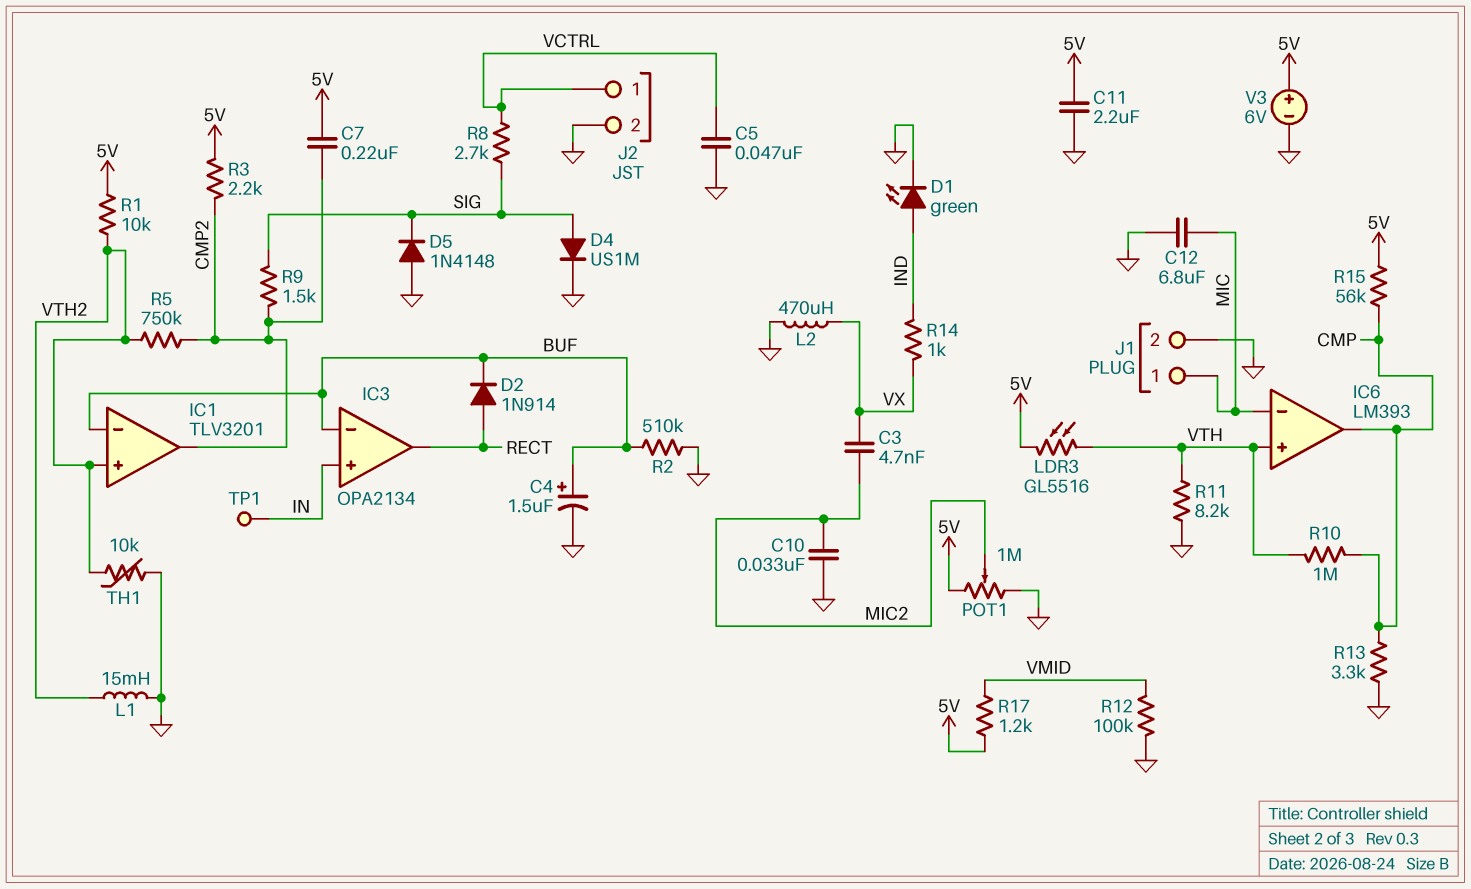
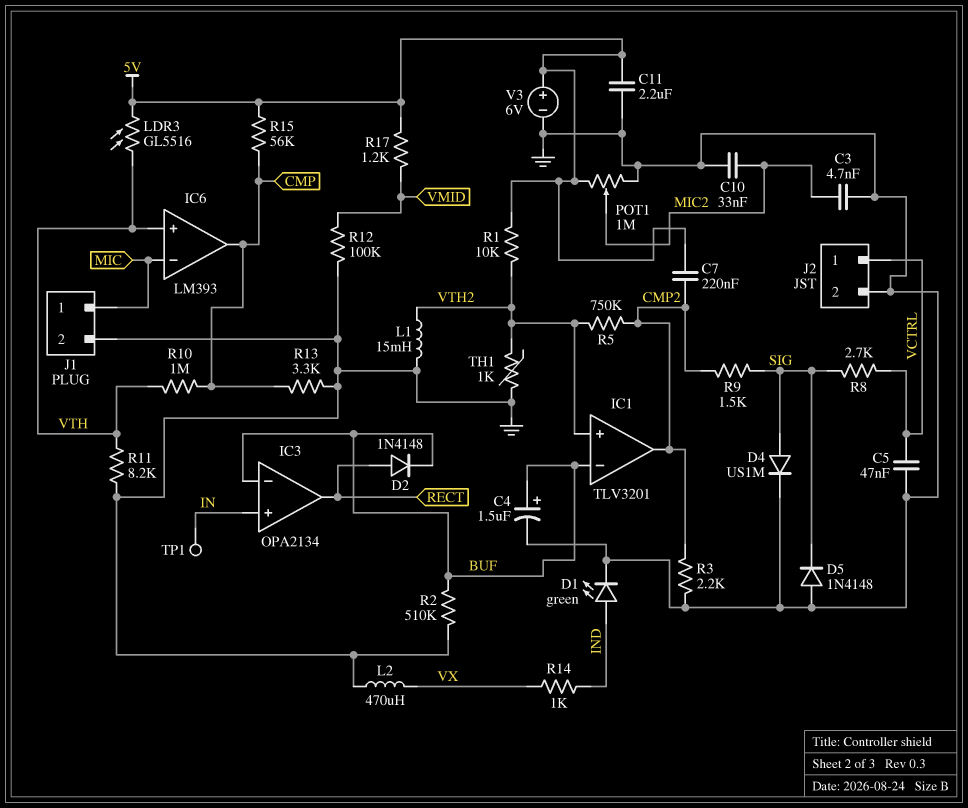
C3: 4.7nF (MIC2, VX) -> 4.7nF (GND, MIC2)
C12: 6.8uF (GND, MIC) -> none
D2: diode 1N914 (A RECT, K BUF) -> diode 1N4148 (A RECT, K BUF)
R3: 2.2k (5V, CMP2) -> 2.2k (CMP2, GND)
TH1: 10k (GND, VTH2) -> 1k (GND, VTH2)

